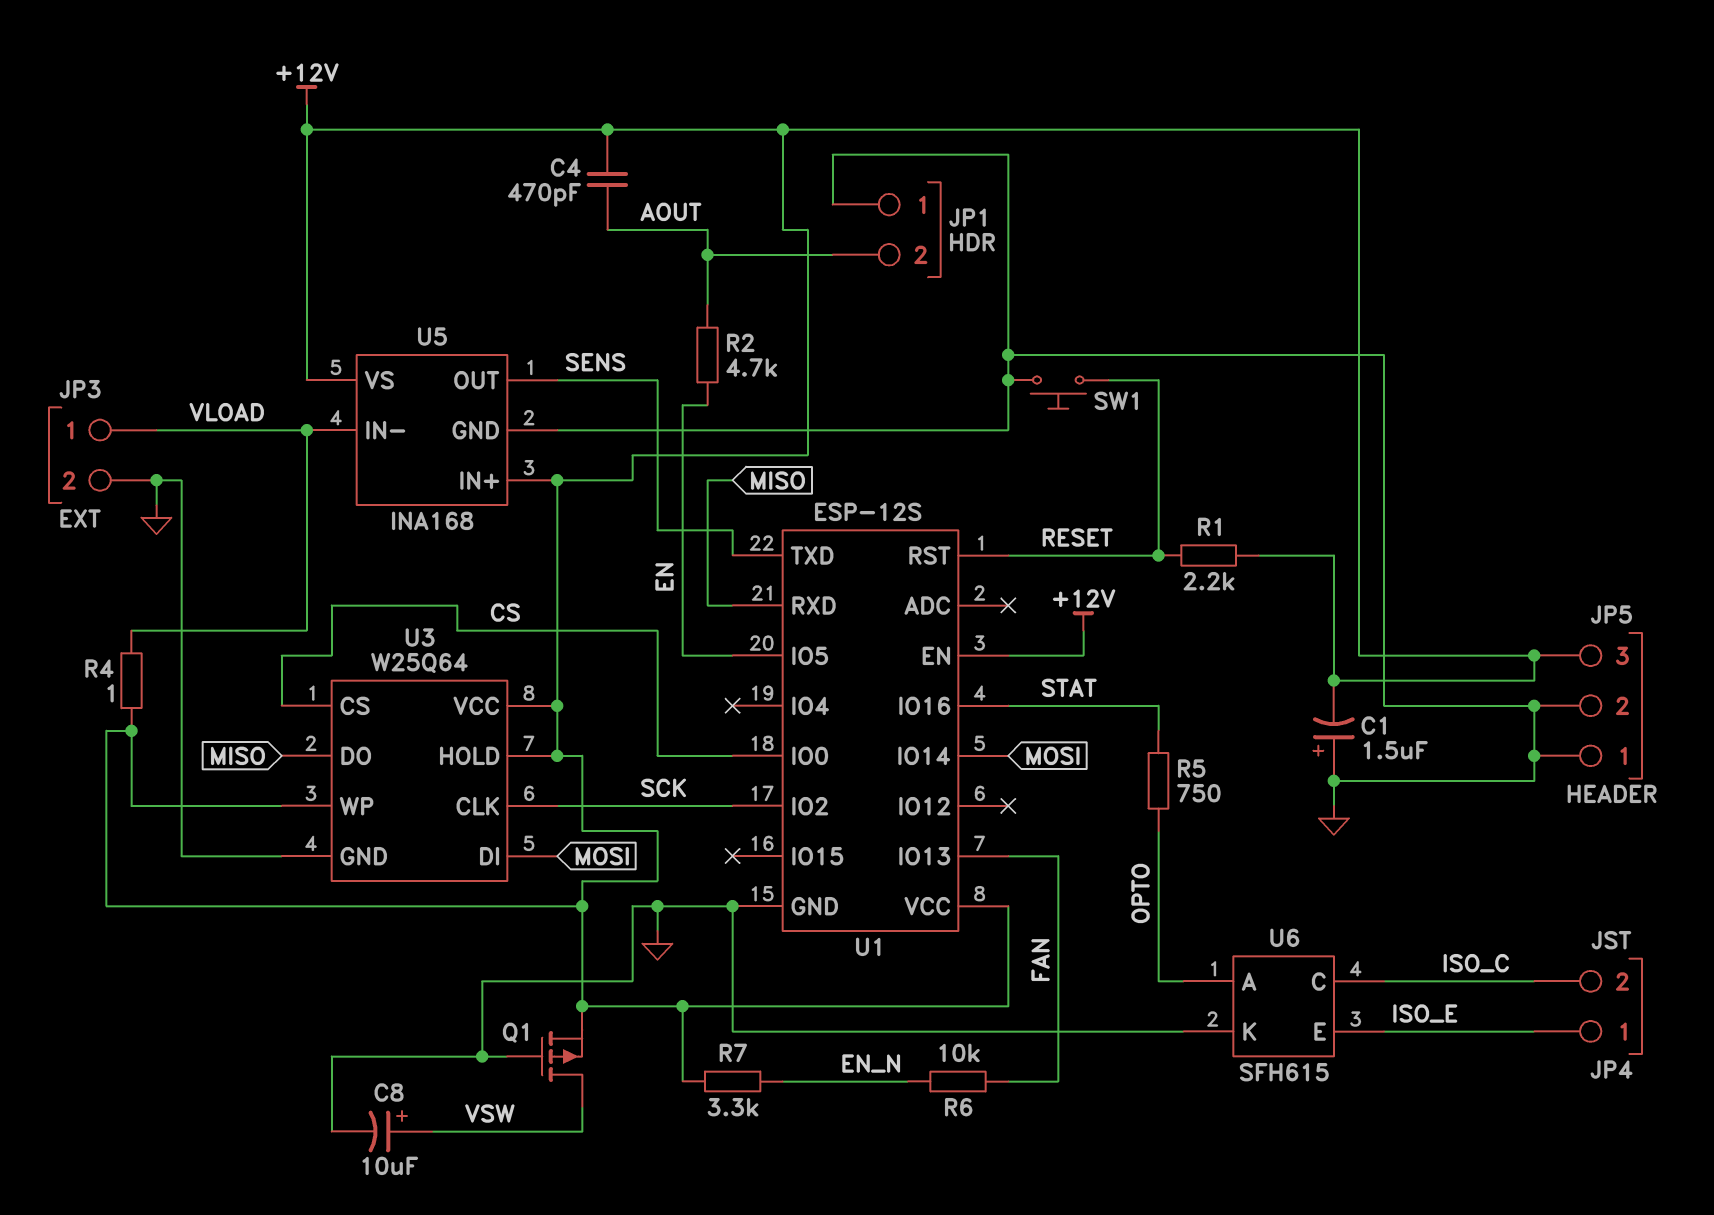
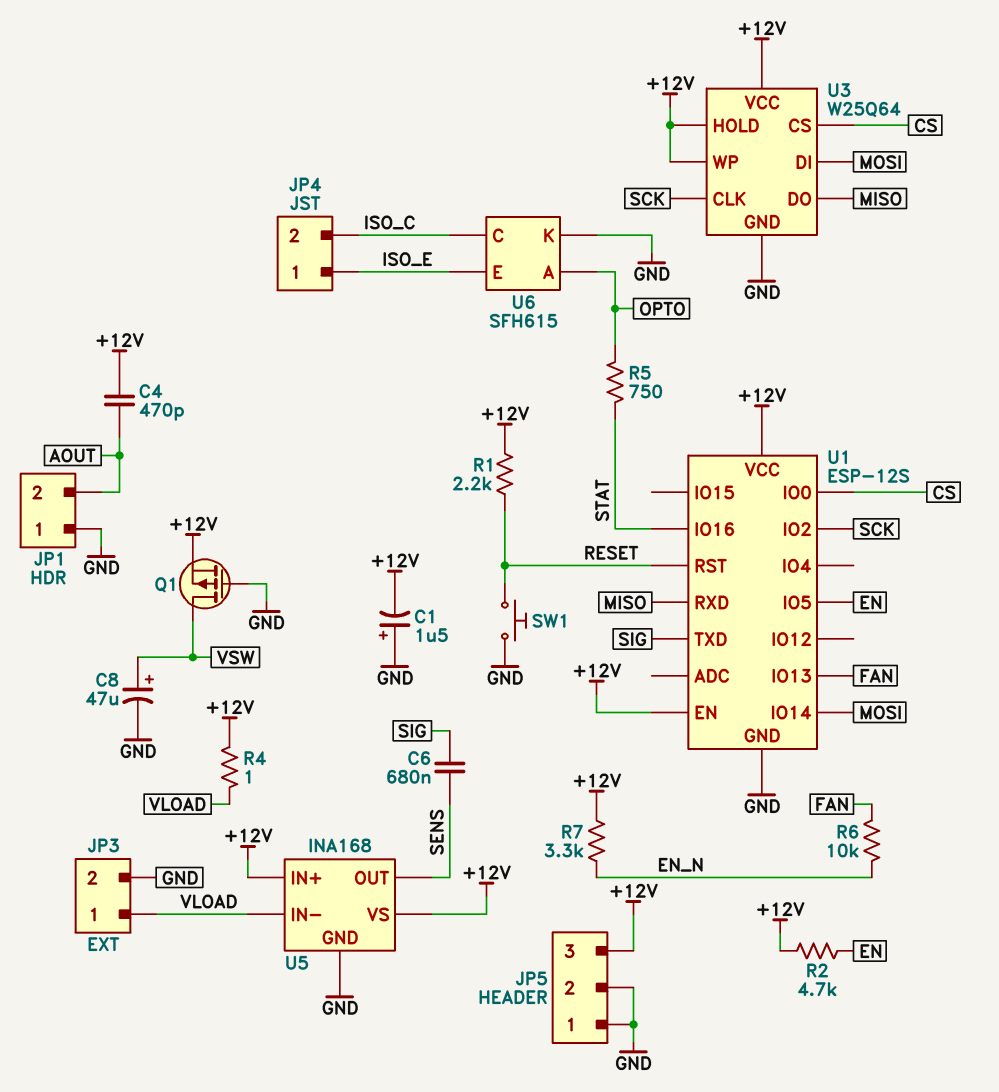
C6: none -> 680nF (SENS, SIG)
C8: 10uF (plus VSW, minus GND) -> 47uF (plus VSW, minus GND)
R2: 4.7k (AOUT, EN) -> 4.7k (+12V, EN)
U1 pin TXD: SENS -> SIG

